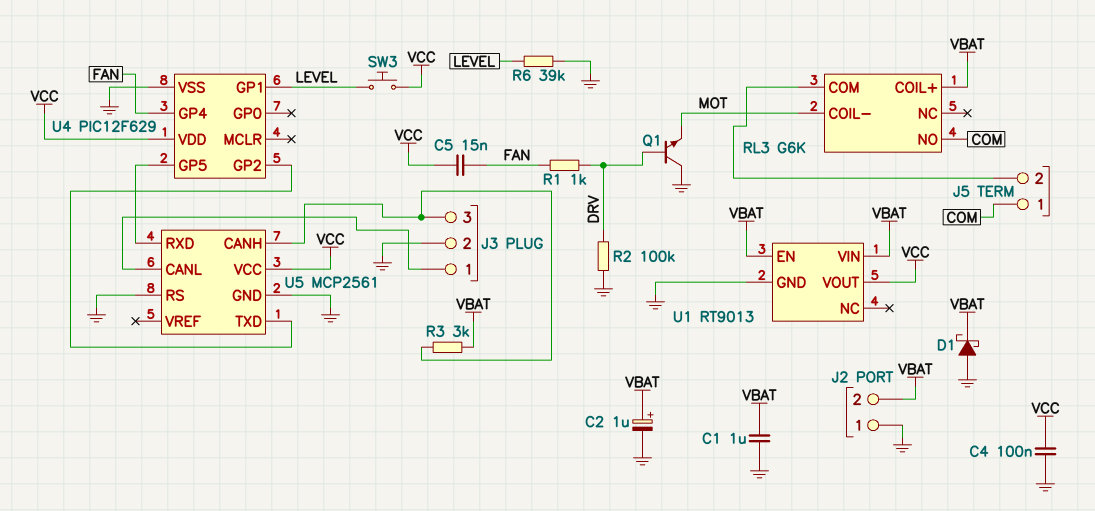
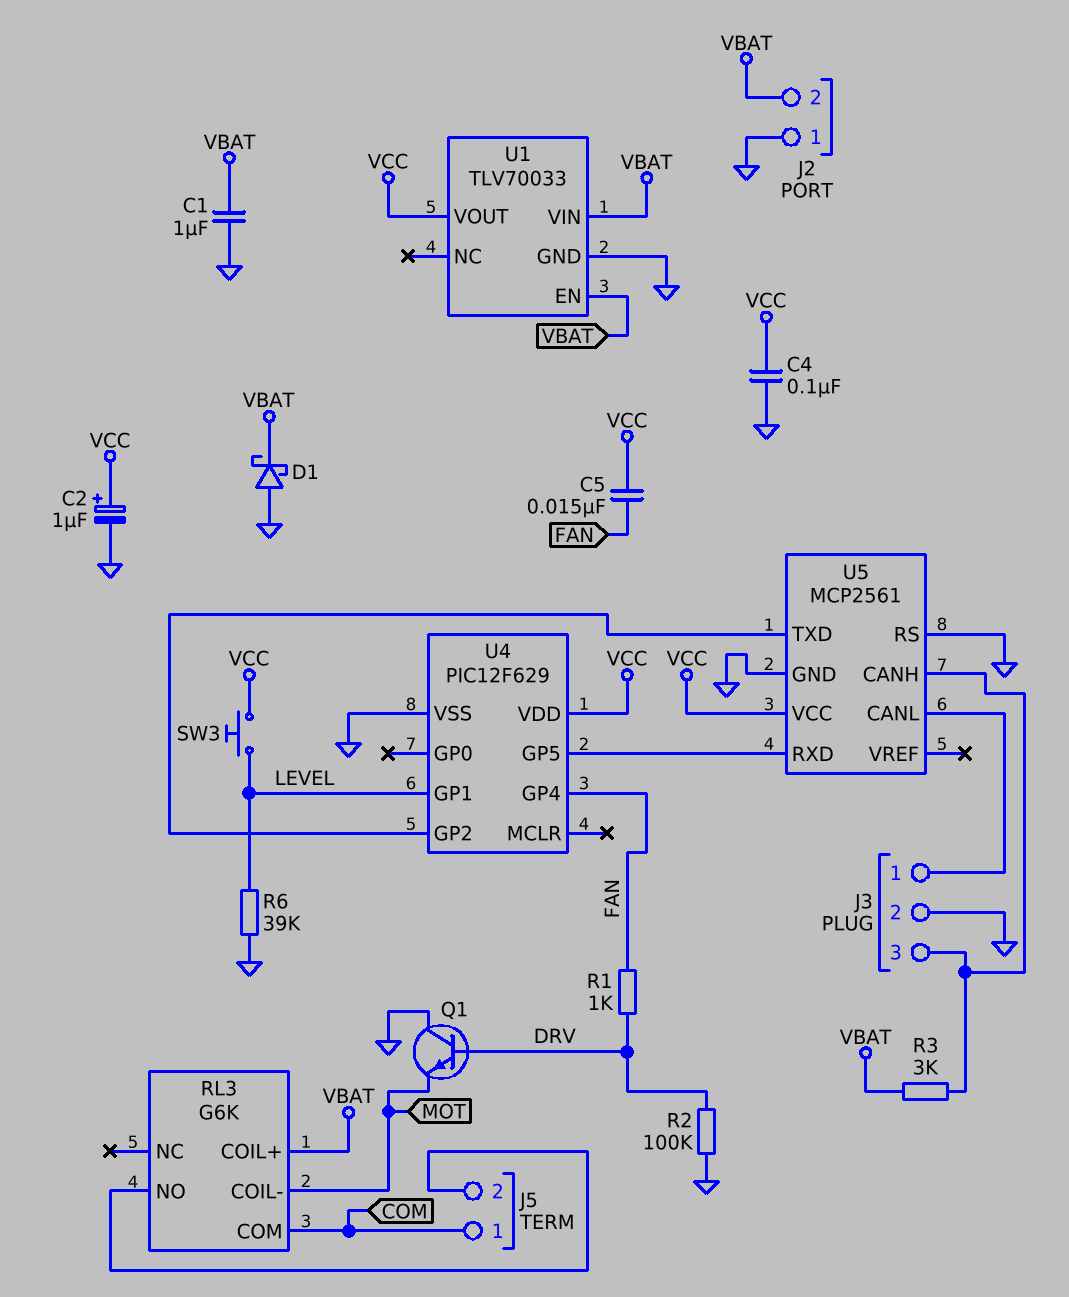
C2: 1uF (plus VBAT, minus GND) -> 1uF (plus VCC, minus GND)
RL3 pin COM: J5/2 -> COM
RL3 pin NO: COM -> J5/2
U1: RT9013 -> TLV70033

